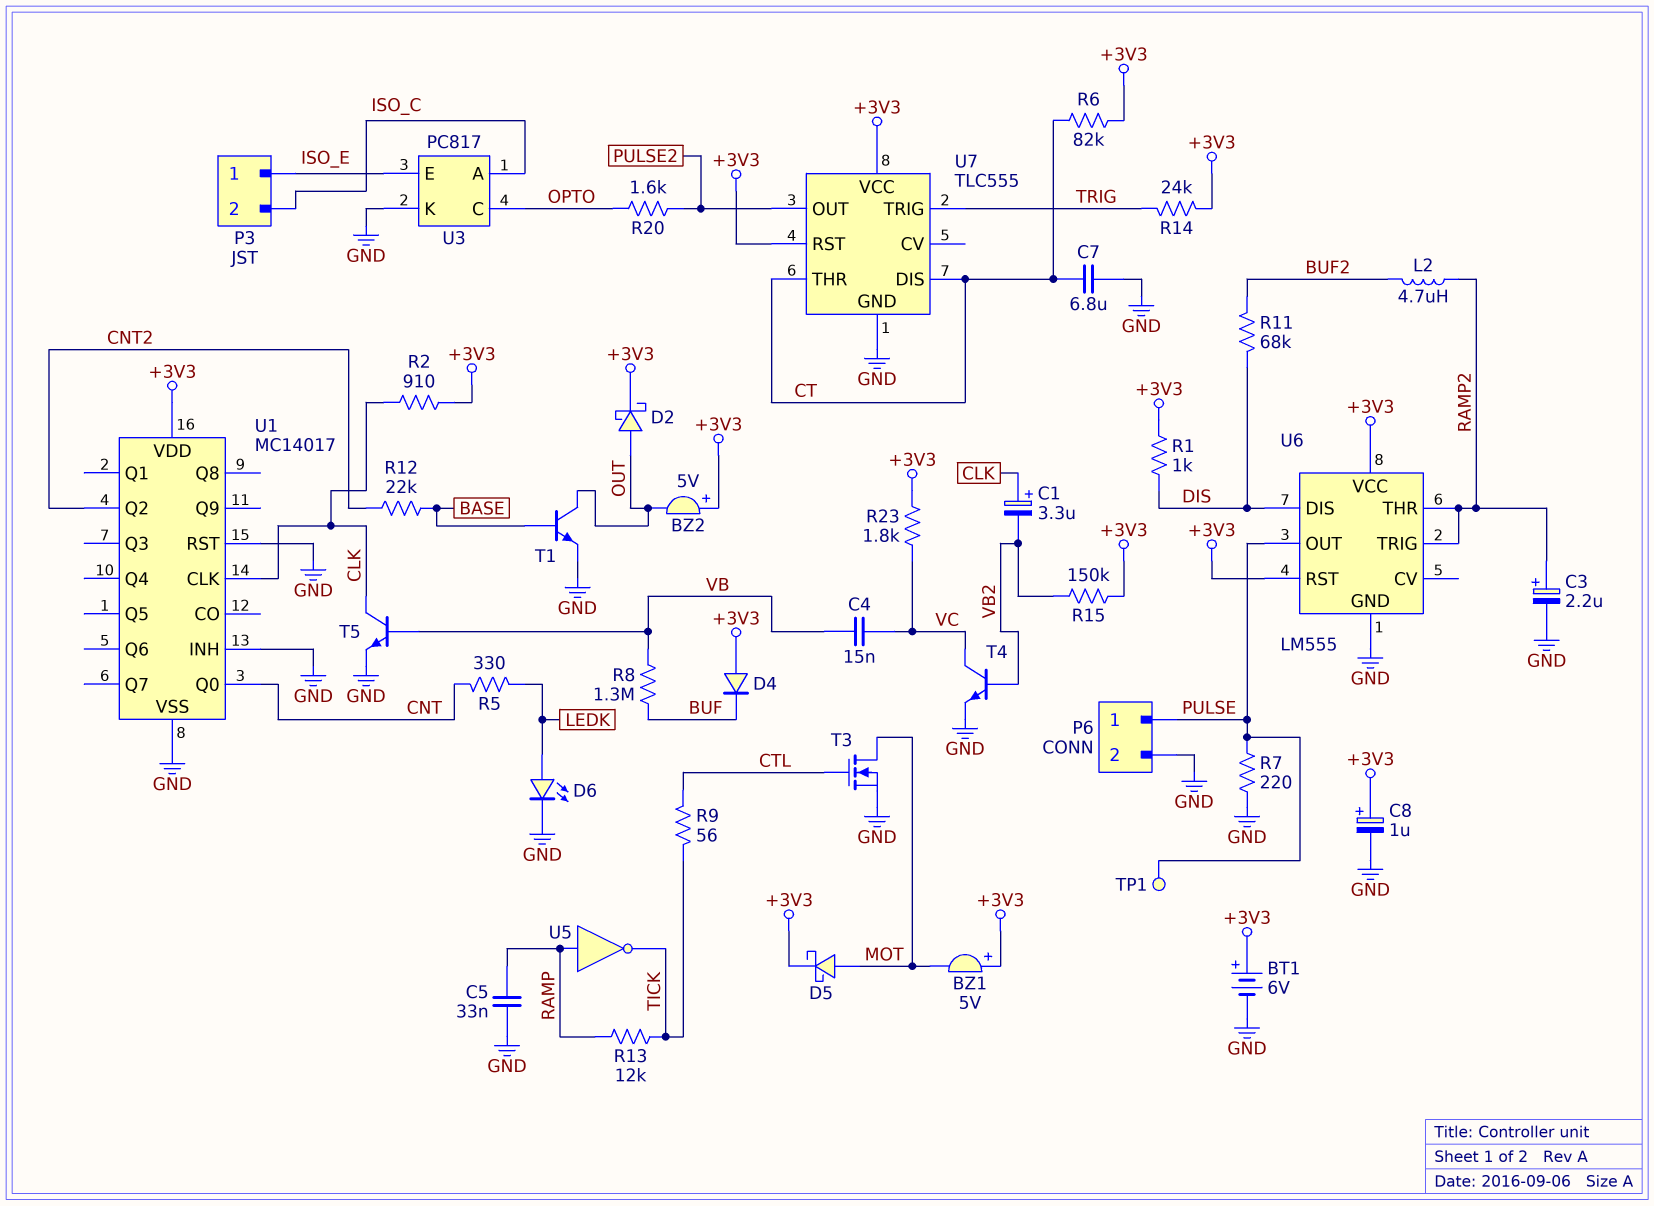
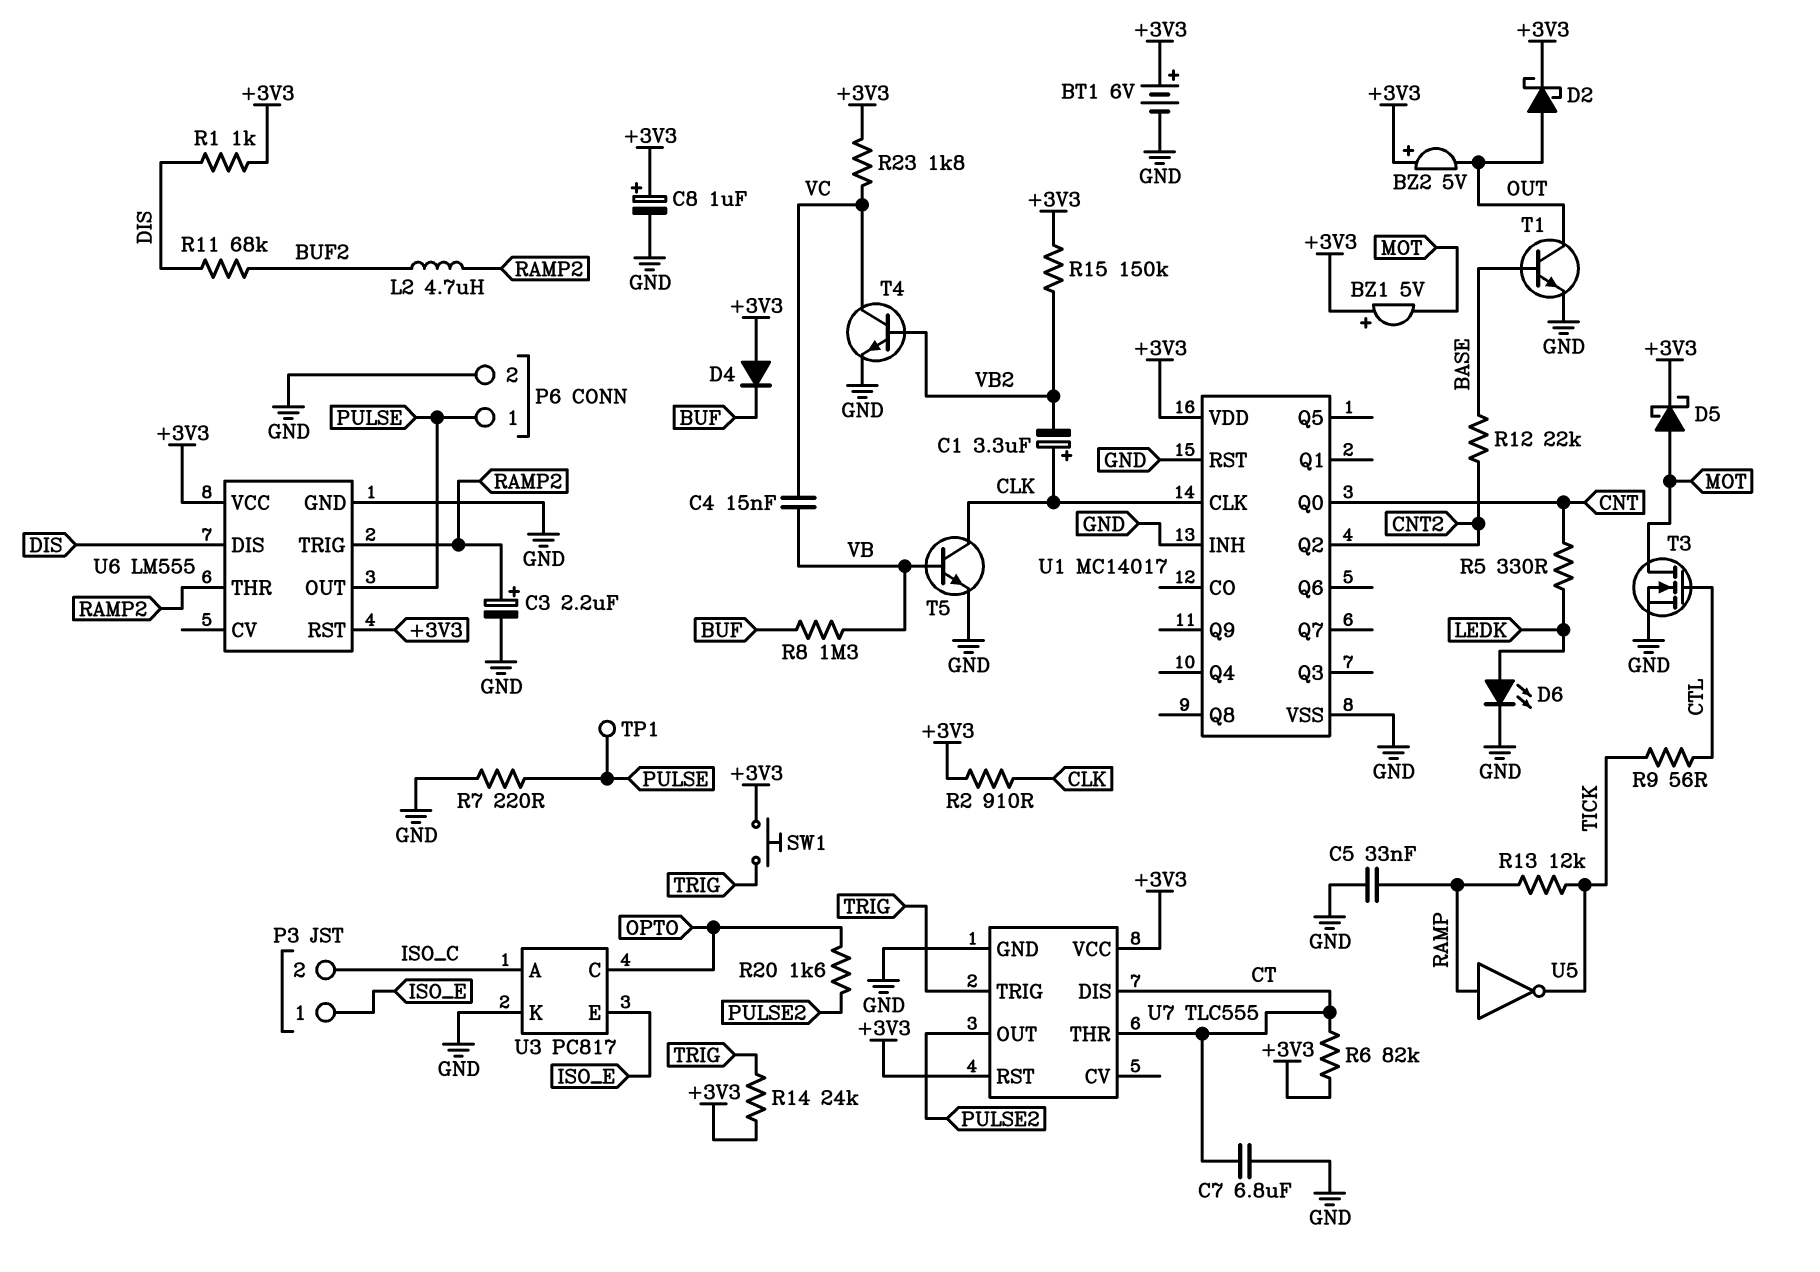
SW1: none -> button (+3V3, TRIG)

